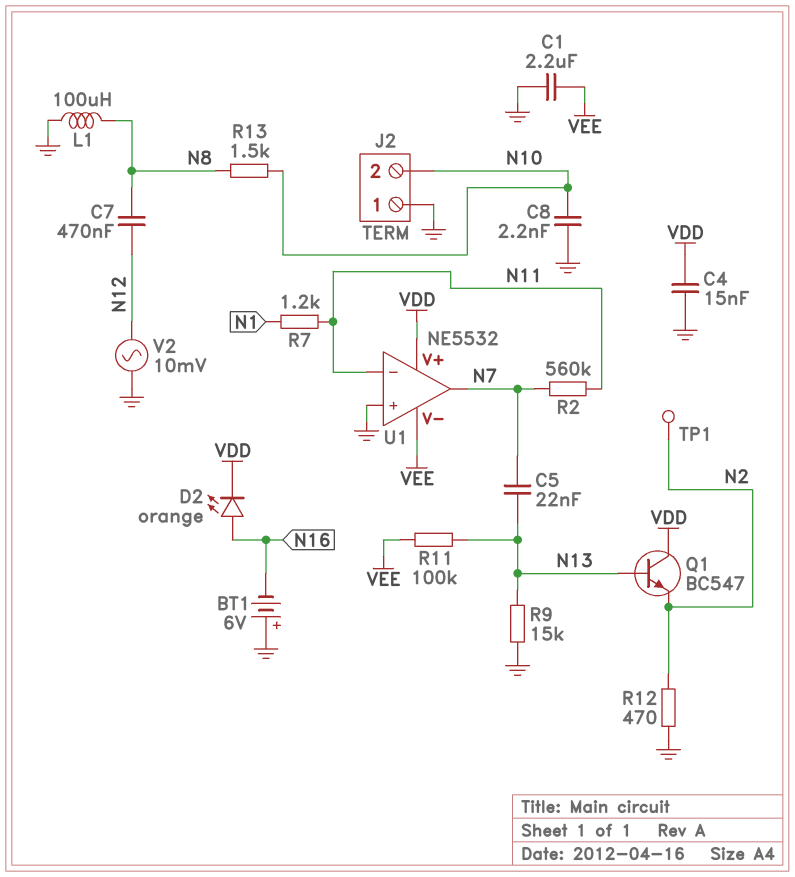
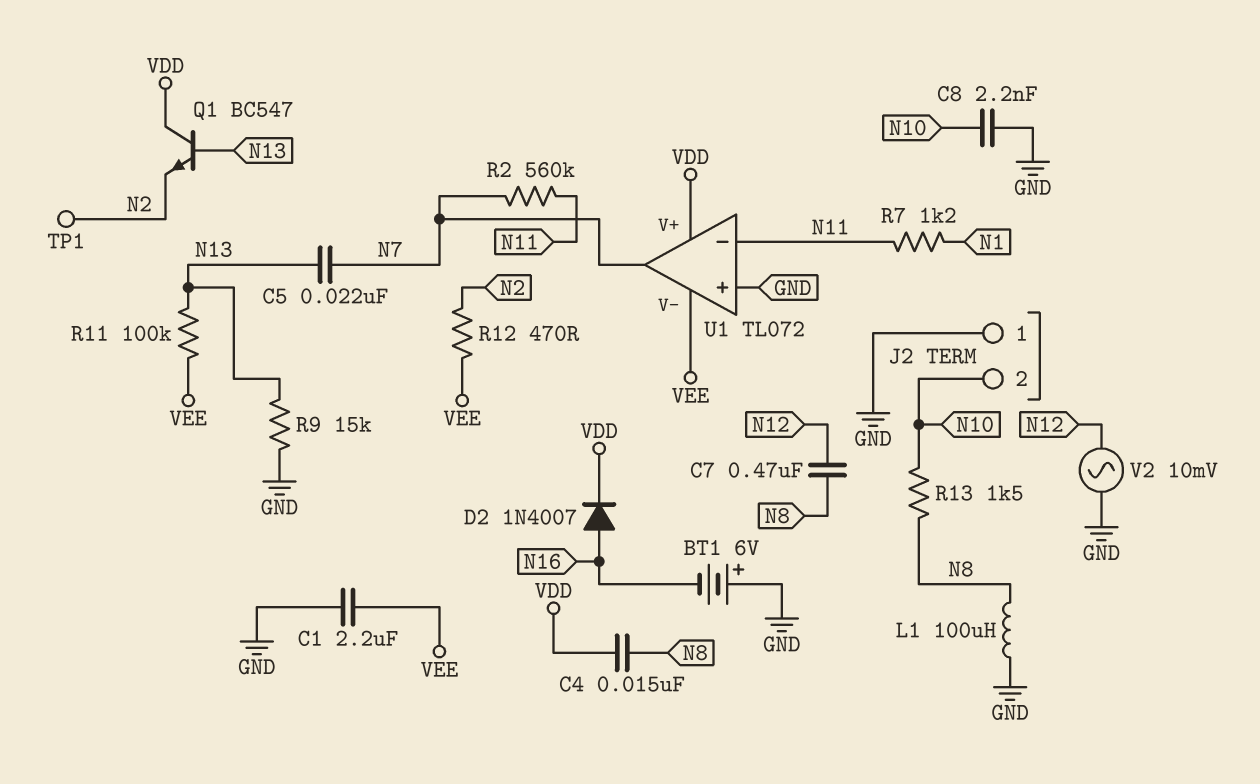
C4: 15nF (GND, VDD) -> 15nF (N8, VDD)
D2: LED orange (A N16, K VDD) -> diode 1N4007 (A N16, K VDD)
R12: 470 (GND, N2) -> 470 (N2, VEE)
U1: NE5532 -> TL072

